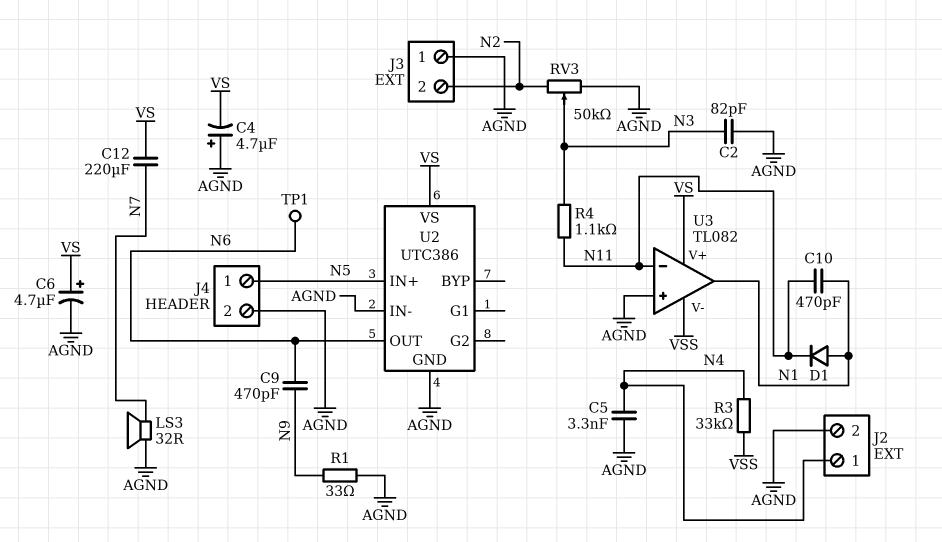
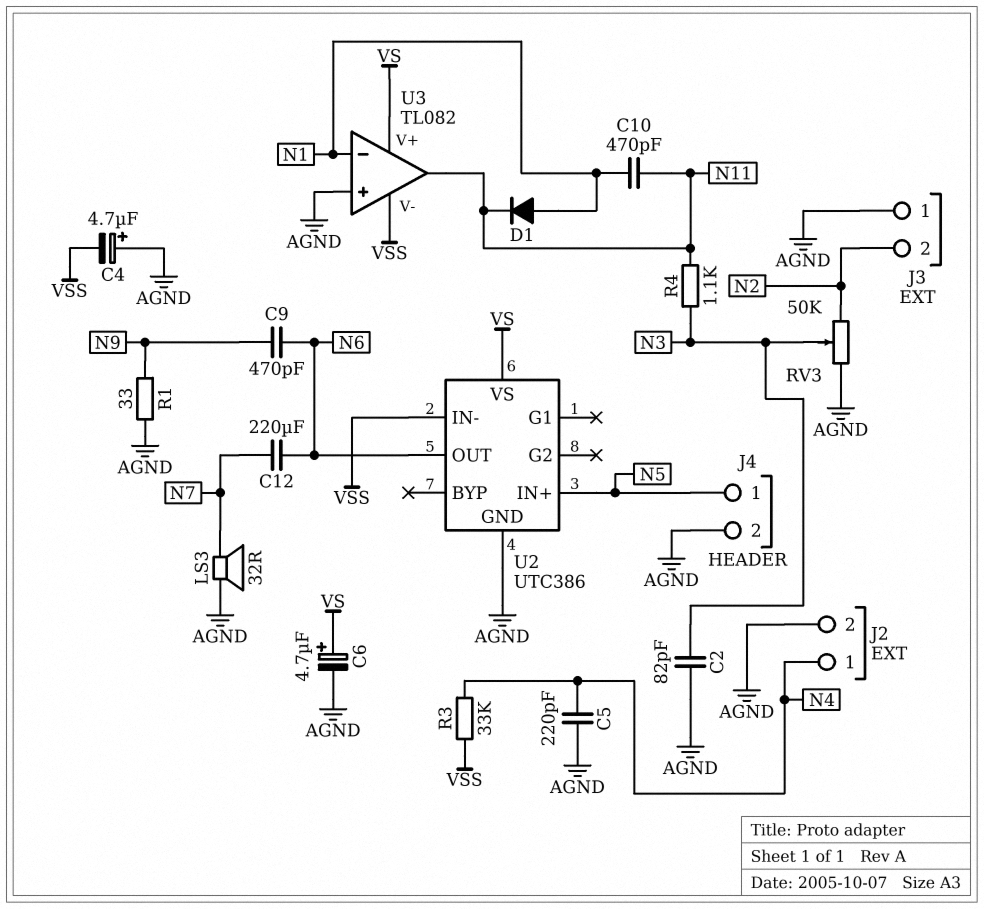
C4: 4.7uF (plus AGND, minus VS) -> 4.7uF (plus AGND, minus VSS)
C5: 3.3nF (AGND, N4) -> 220pF (AGND, N4)
C12: 220uF (N7, VS) -> 220uF (N6, N7)
TP1: test point (N6) -> none
U2 pin IN-: AGND -> VSS
U3 pin in-: N11 -> N1
U3 pin out: N1 -> N11

